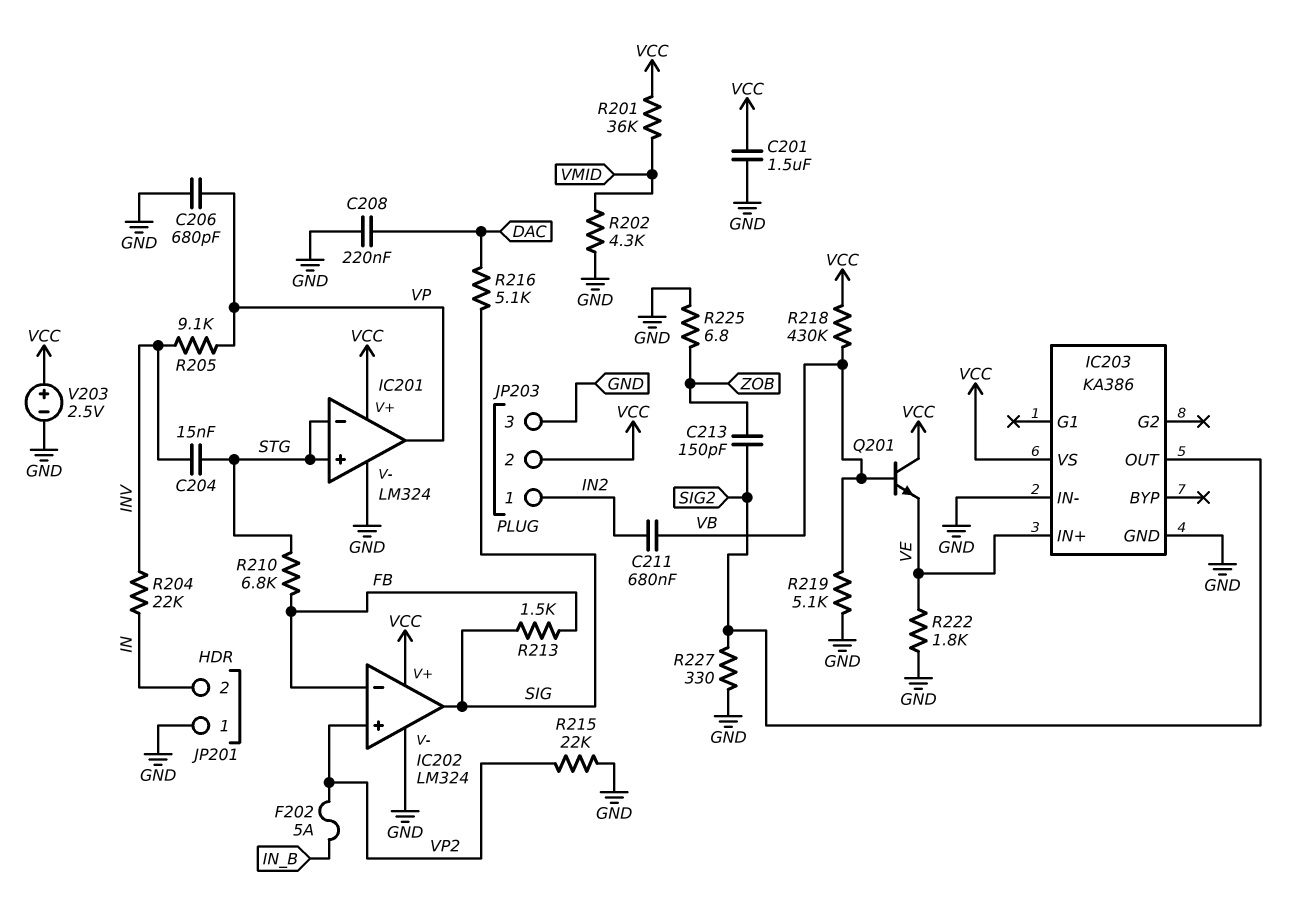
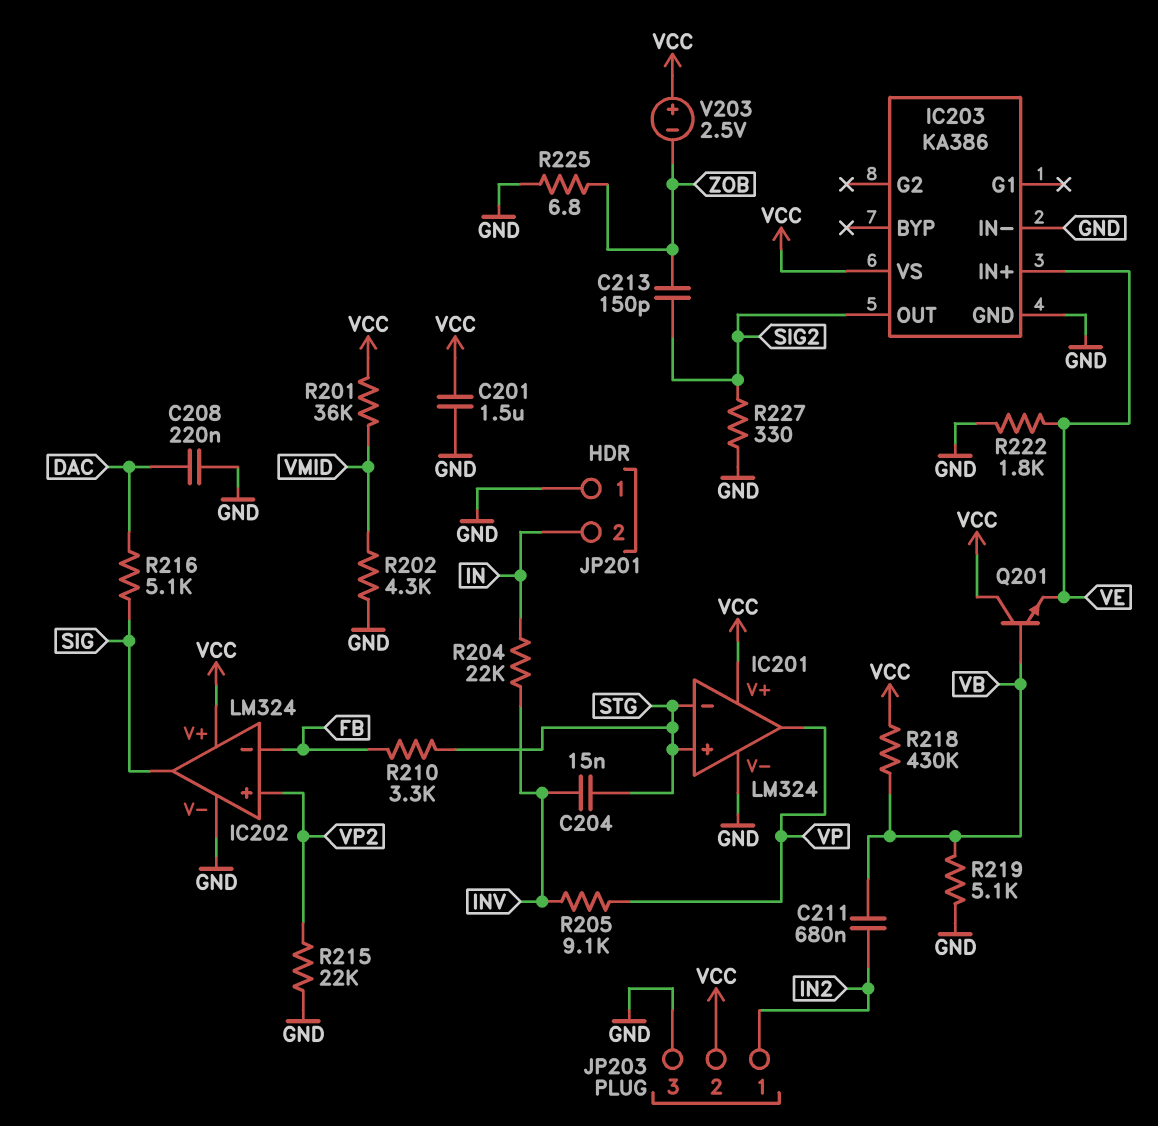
C206: 680pF (GND, VP) -> none
F202: 5A (IN_B, VP2) -> none
R210: 6.8k (FB, STG) -> 3.3k (FB, STG)
R213: 1.5k (FB, SIG) -> none
V203: 2.5V (plus VCC, minus GND) -> 2.5V (plus VCC, minus ZOB)

